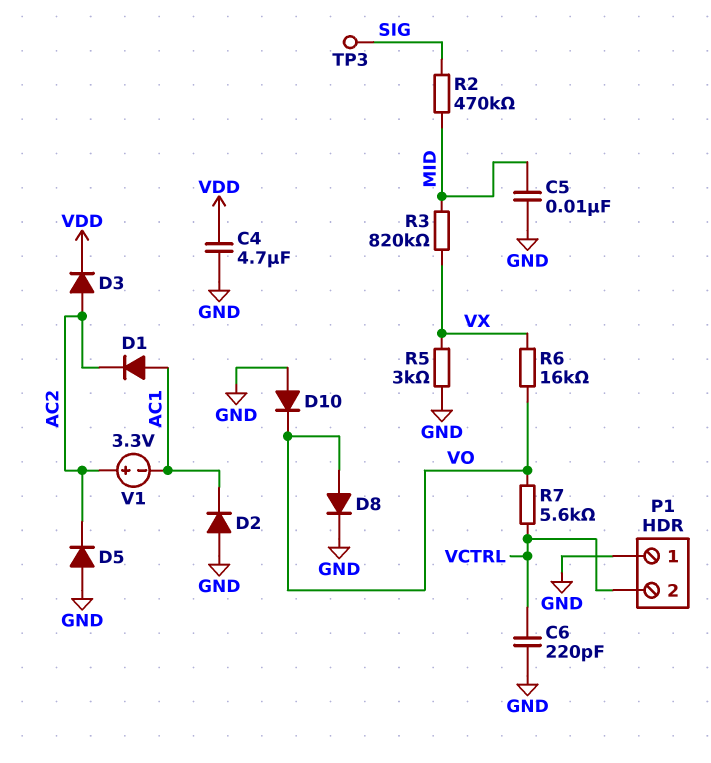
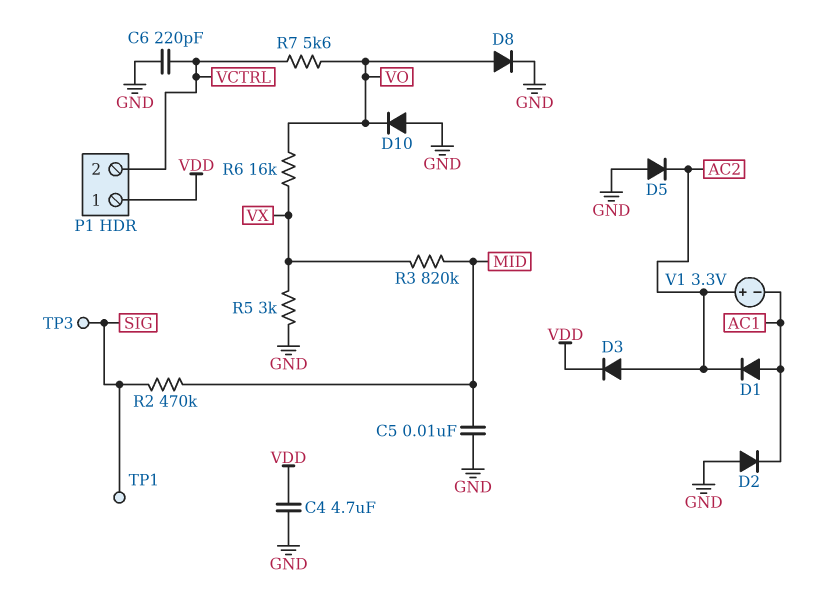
P1 pin 1: GND -> VDD
TP1: none -> test point (SIG)

